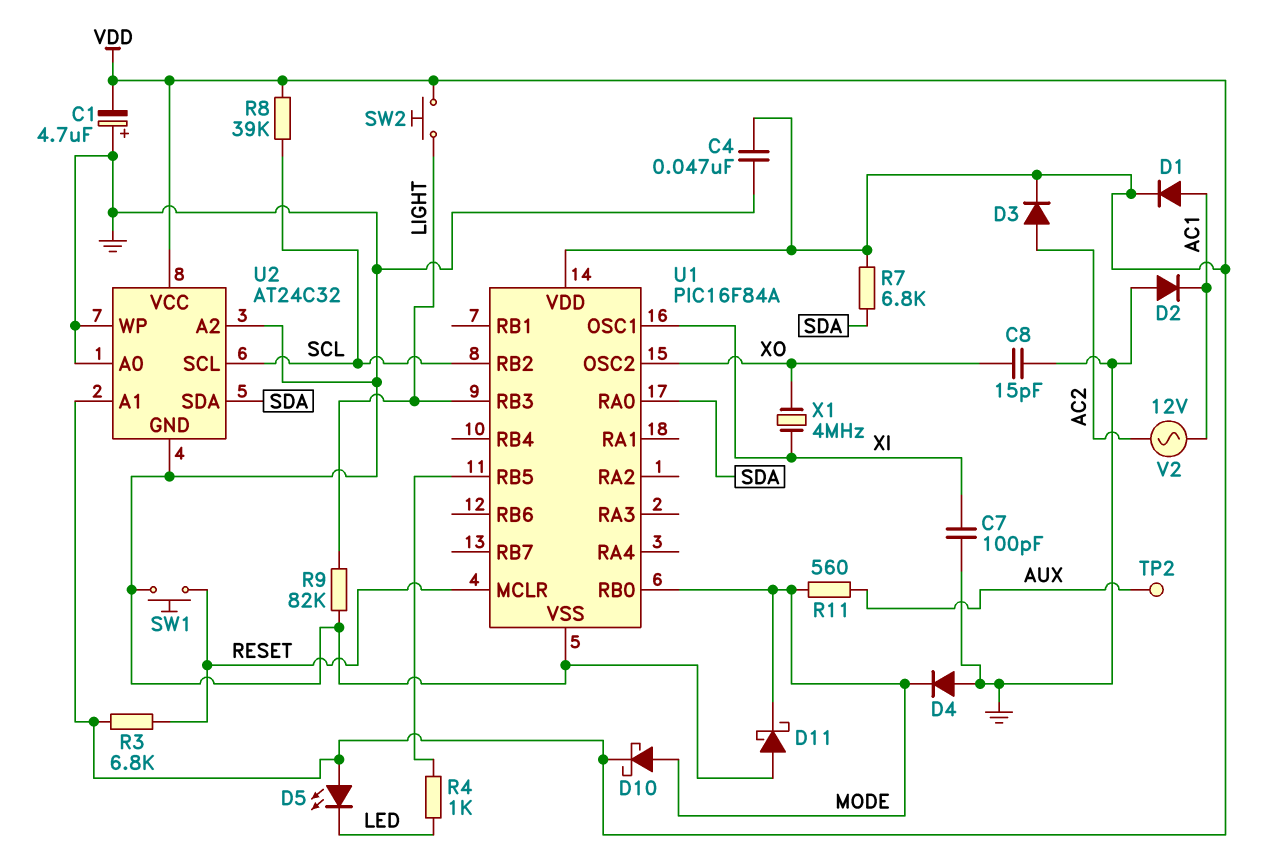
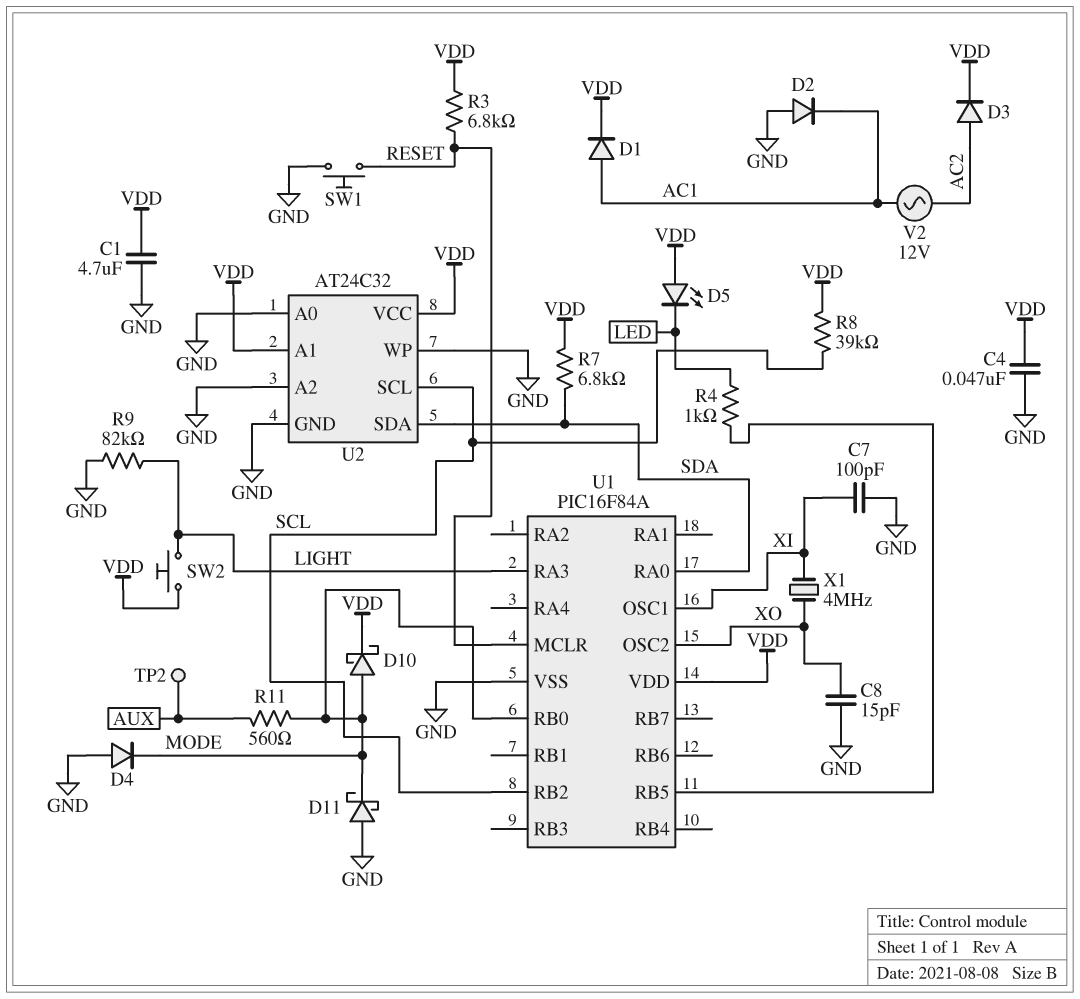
C1: 4.7uF (plus GND, minus VDD) -> 4.7uF (GND, VDD)
U1 pin RA3: none -> LIGHT
U1 pin RB3: LIGHT -> none

